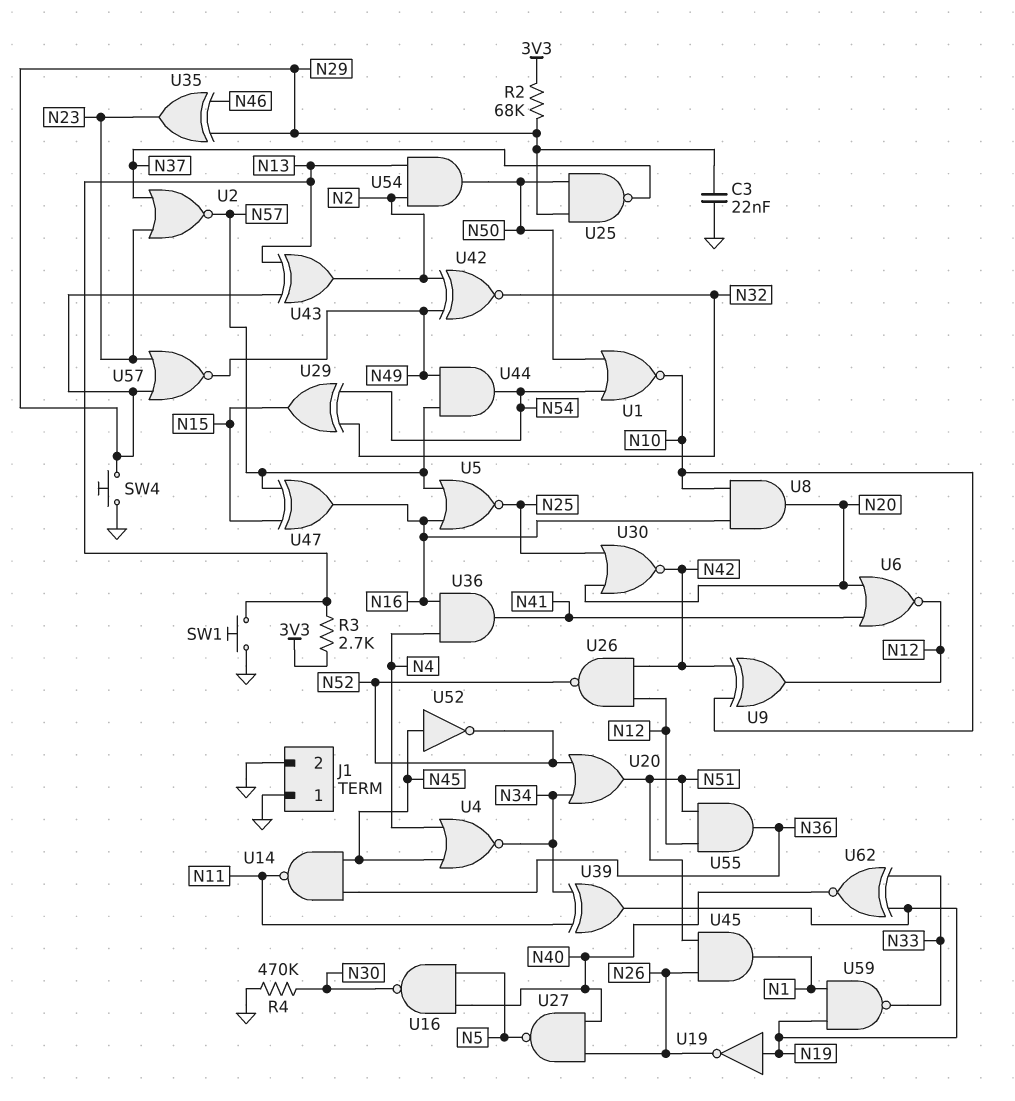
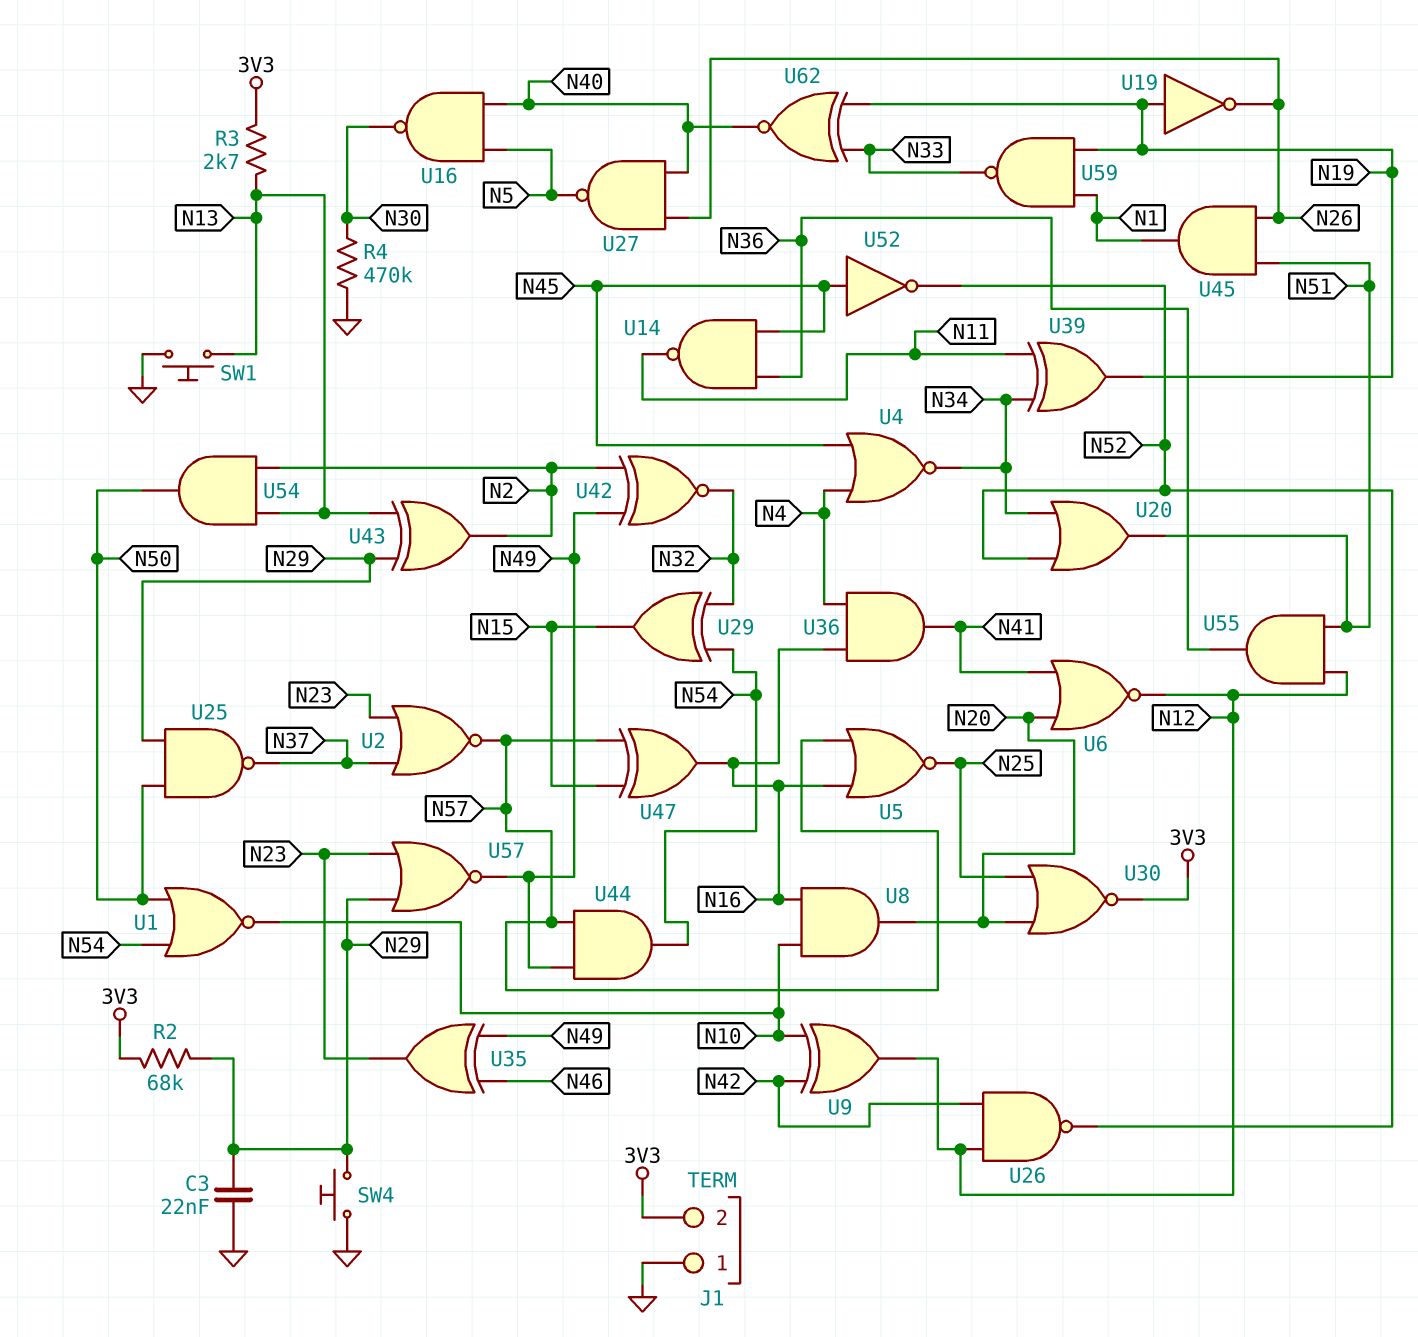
J1 pin 2: GND -> 3V3
U30: NOR (in N20, in N25, out N42) -> NOR (in N20, in N25, out 3V3)
U35: XOR (in N29, in N46, out N23) -> XOR (in N46, in N49, out N23)

